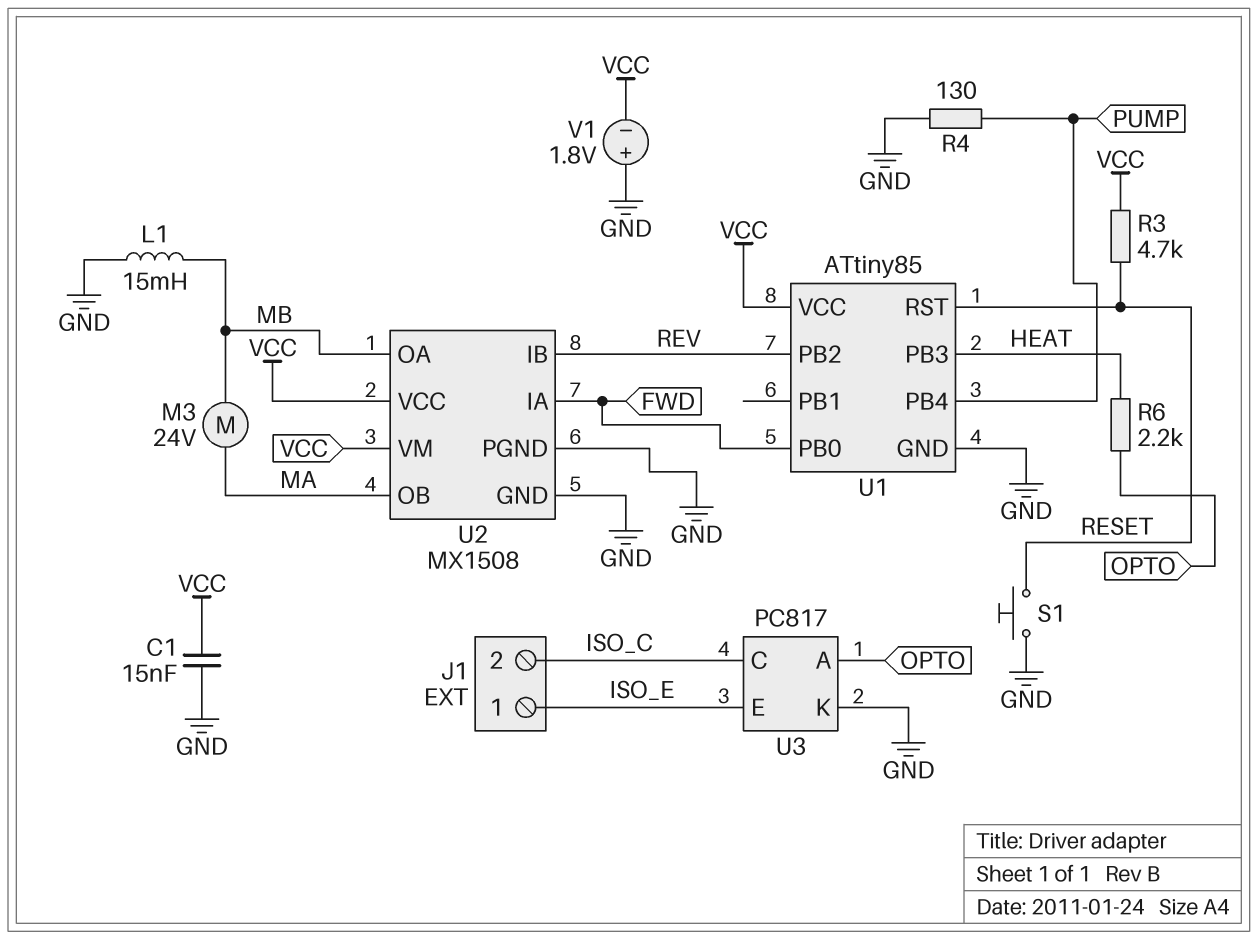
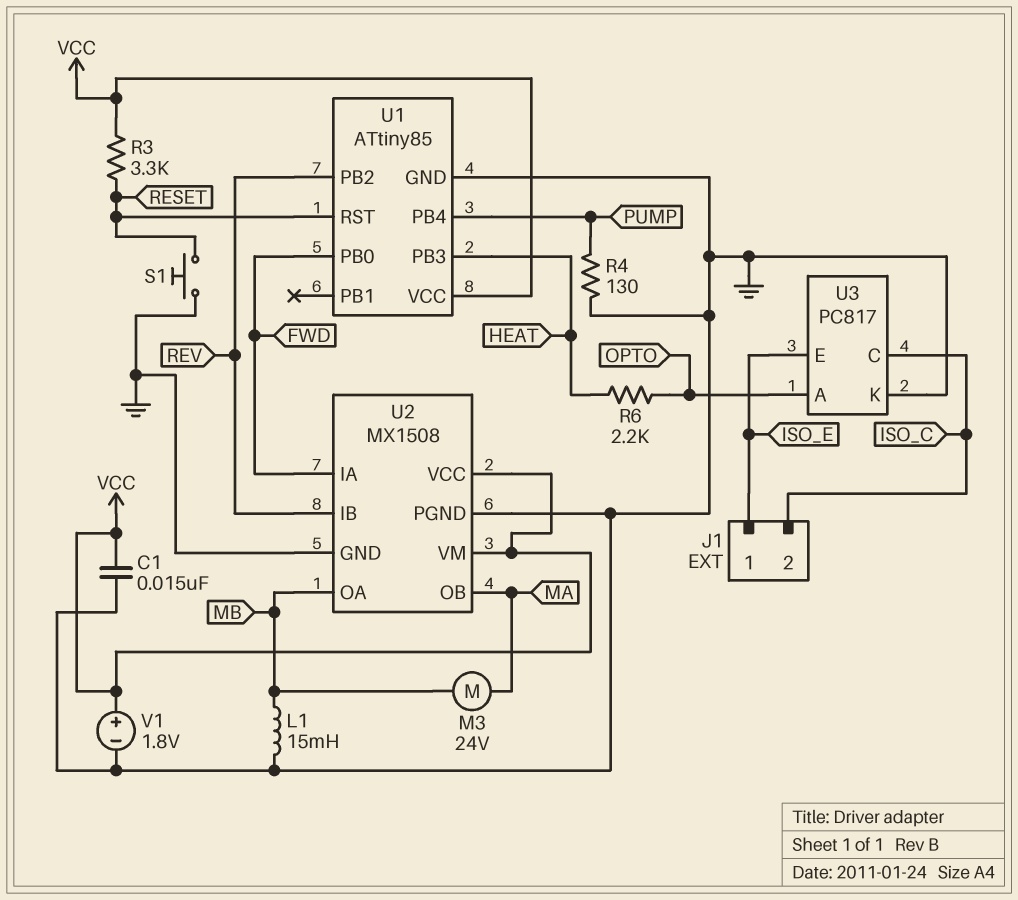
R3: 4.7k (RESET, VCC) -> 3.3k (RESET, VCC)
V1: 1.8V (plus GND, minus VCC) -> 1.8V (plus VCC, minus GND)

